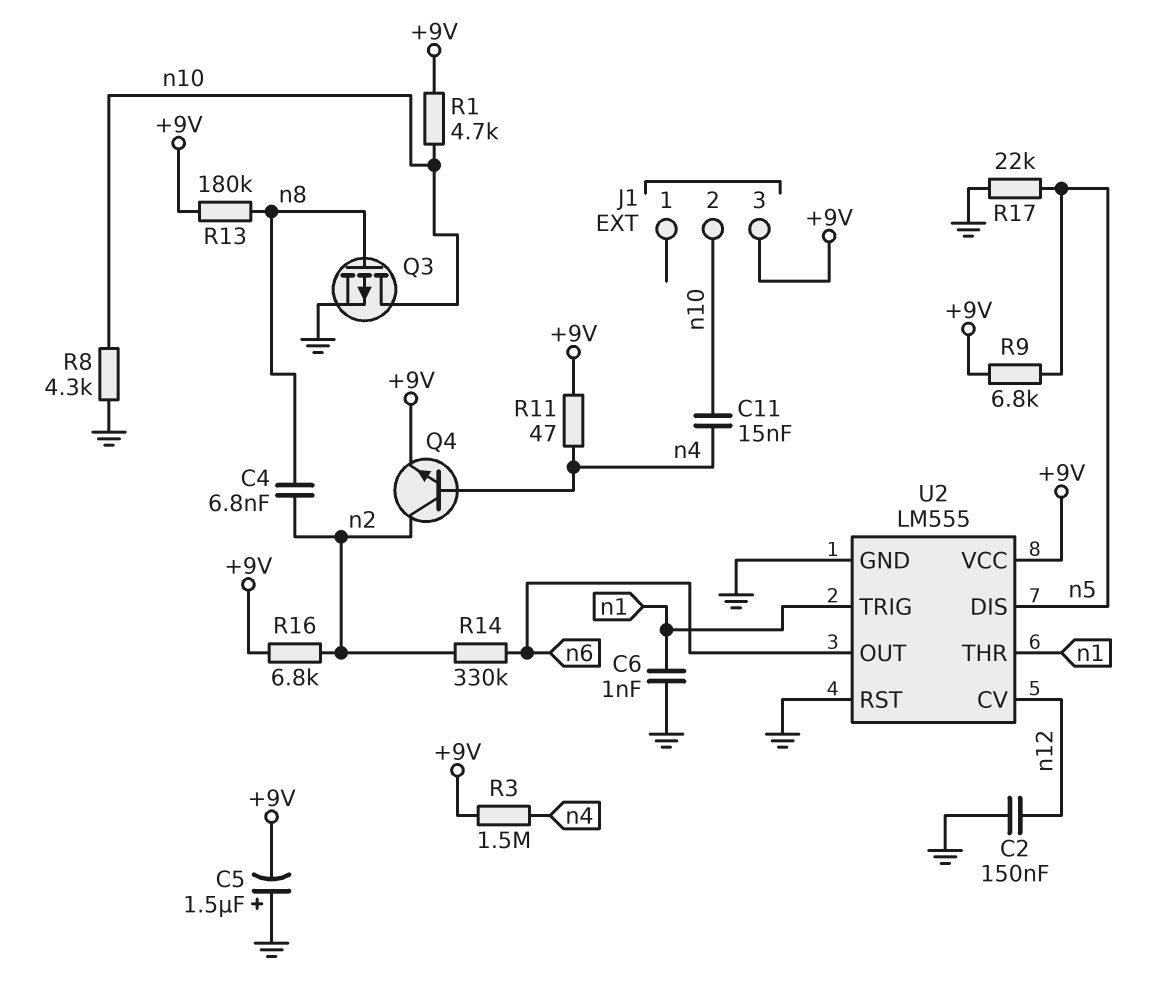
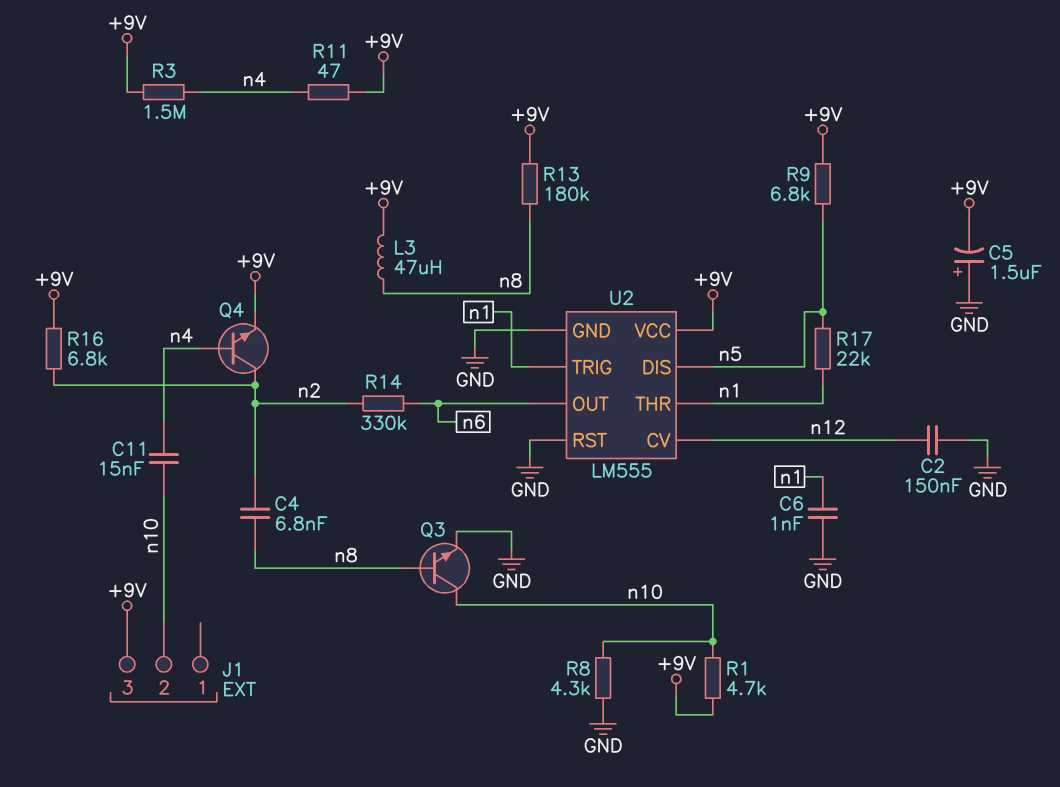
L3: none -> 47uH (+9V, n8)
Q3: PMOS (G n8, D n10, S GND) -> NPN (B n8, C n10, E GND)
R17: 22k (GND, n5) -> 22k (n1, n5)

